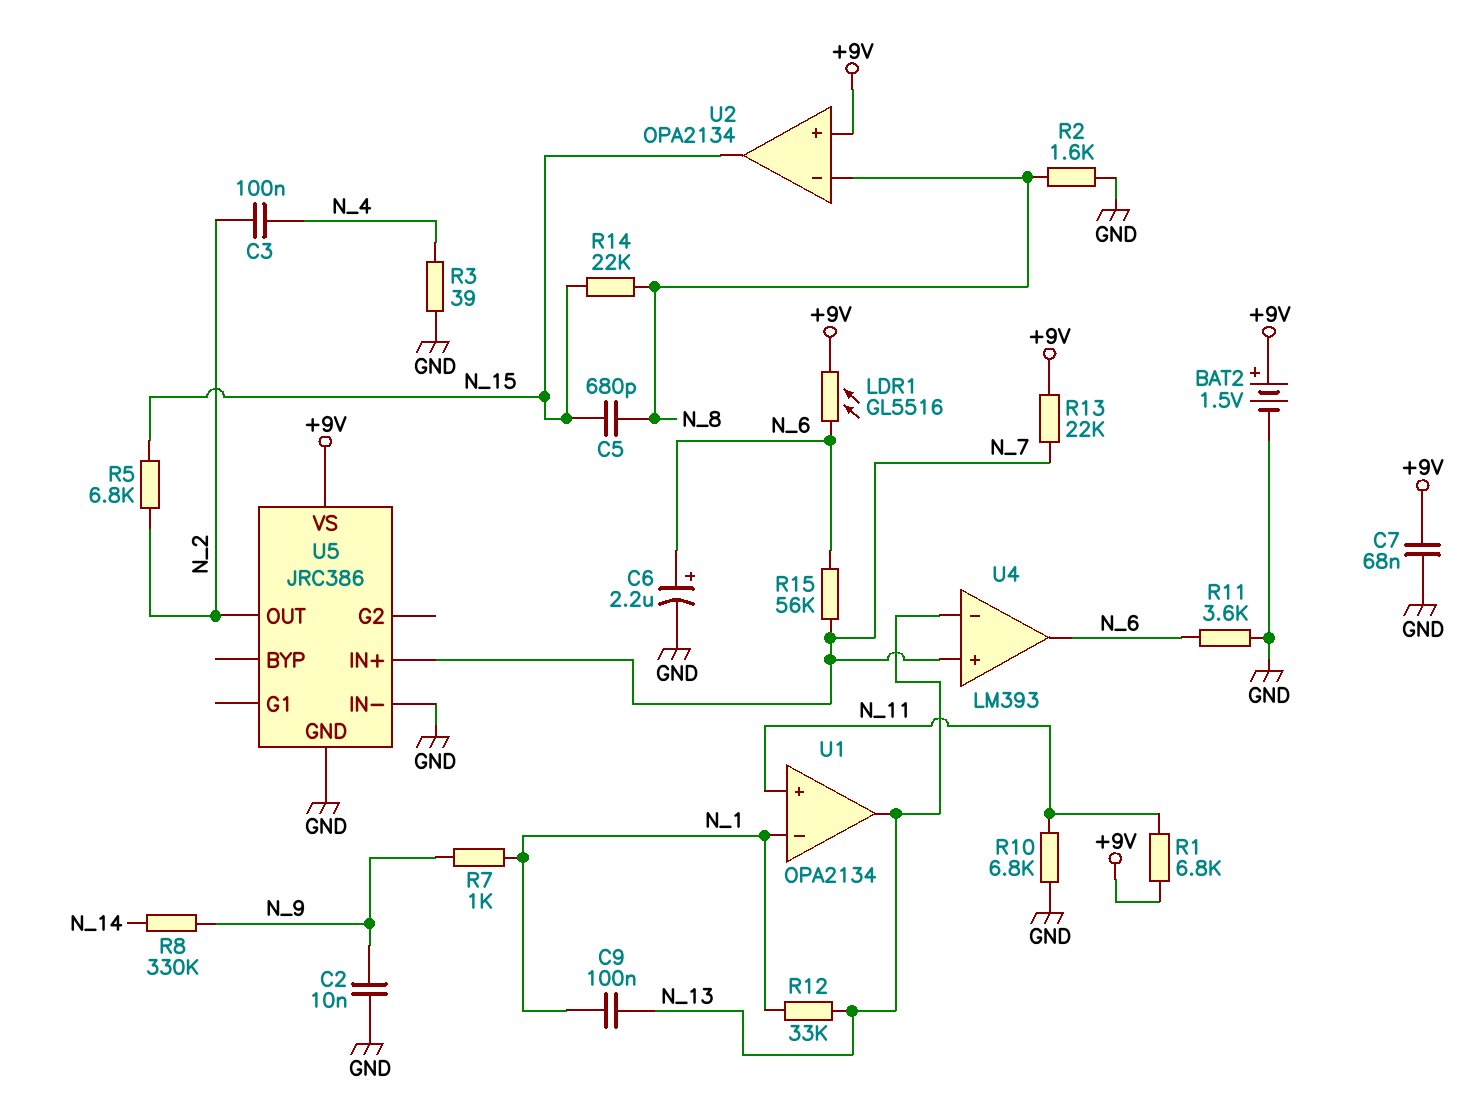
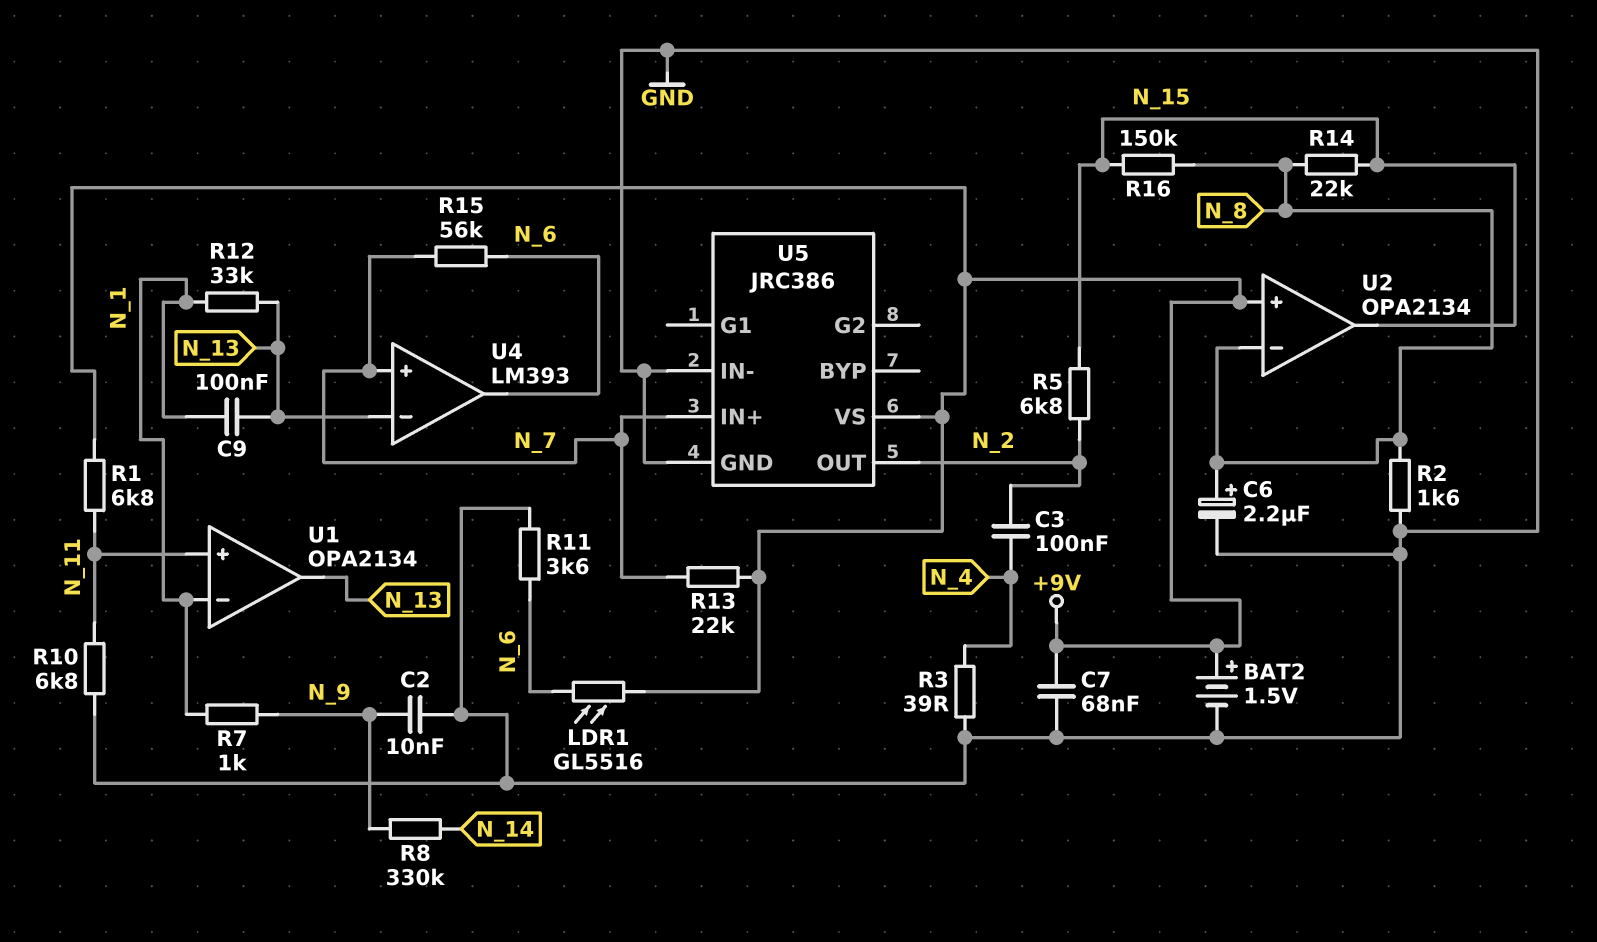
C5: 680pF (N_8, N_15) -> none
C6: 2.2uF (plus N_6, minus GND) -> 2.2uF (plus N_8, minus GND)
R16: none -> 150k (N_8, N_15)

